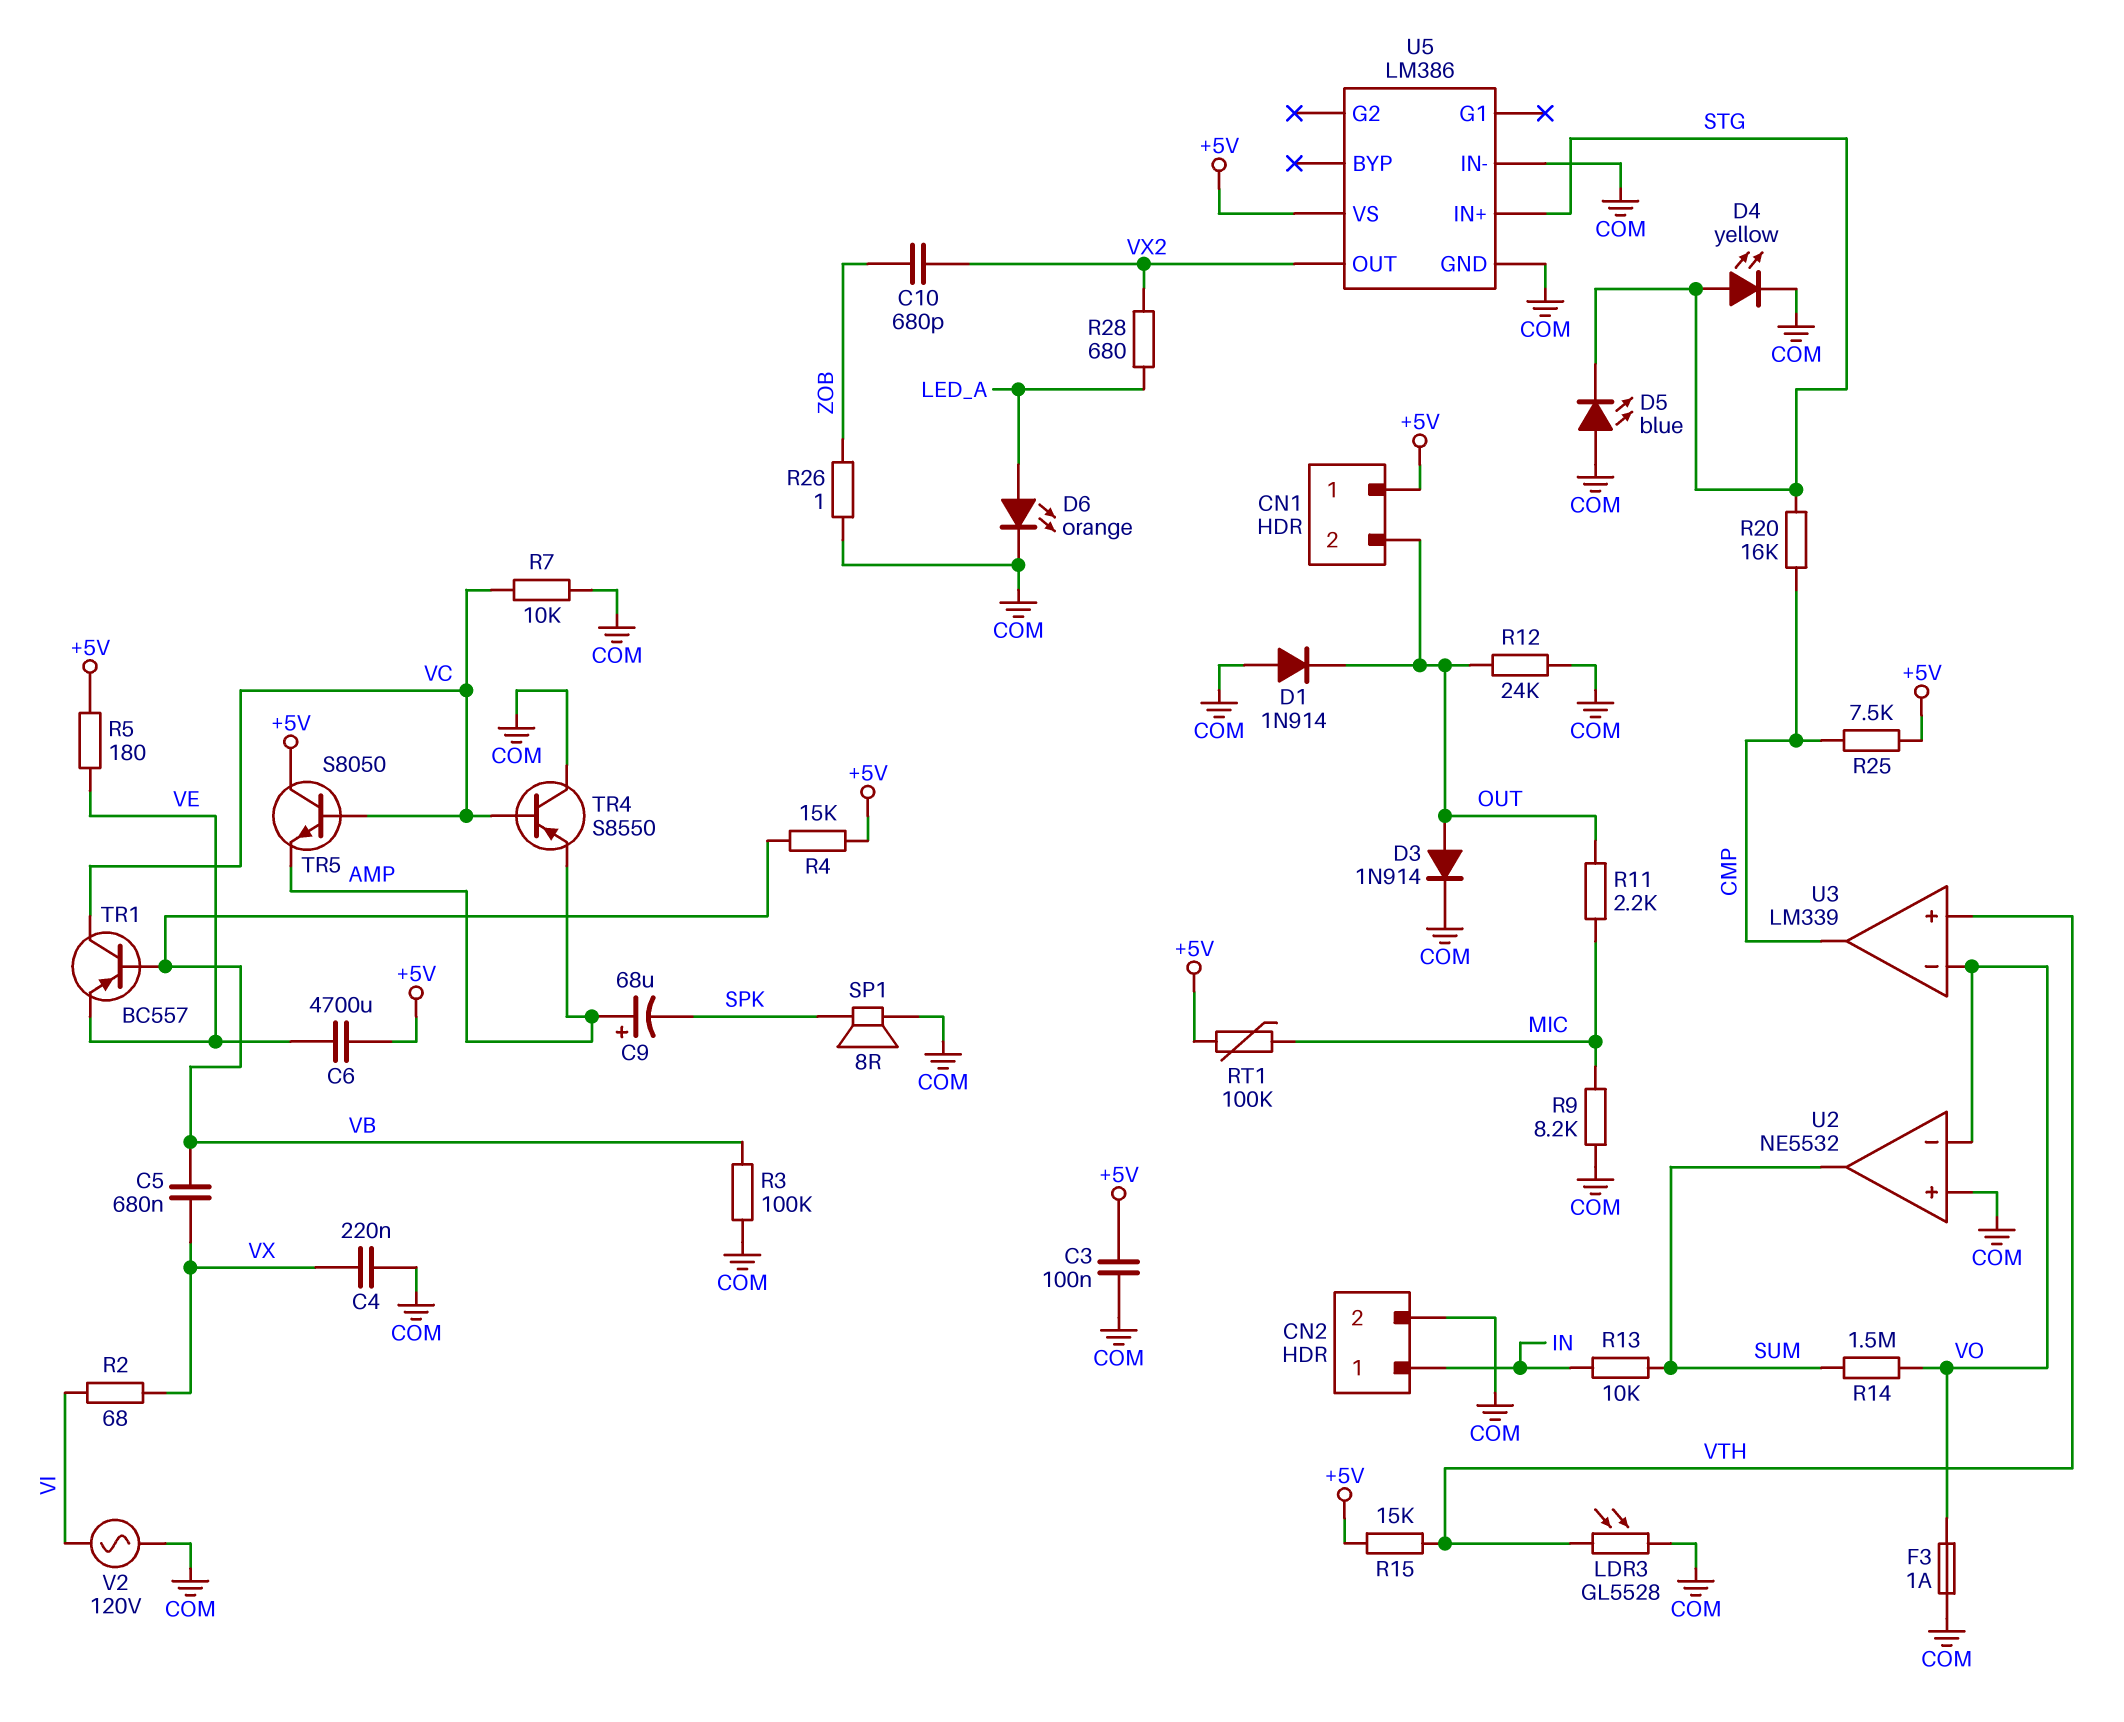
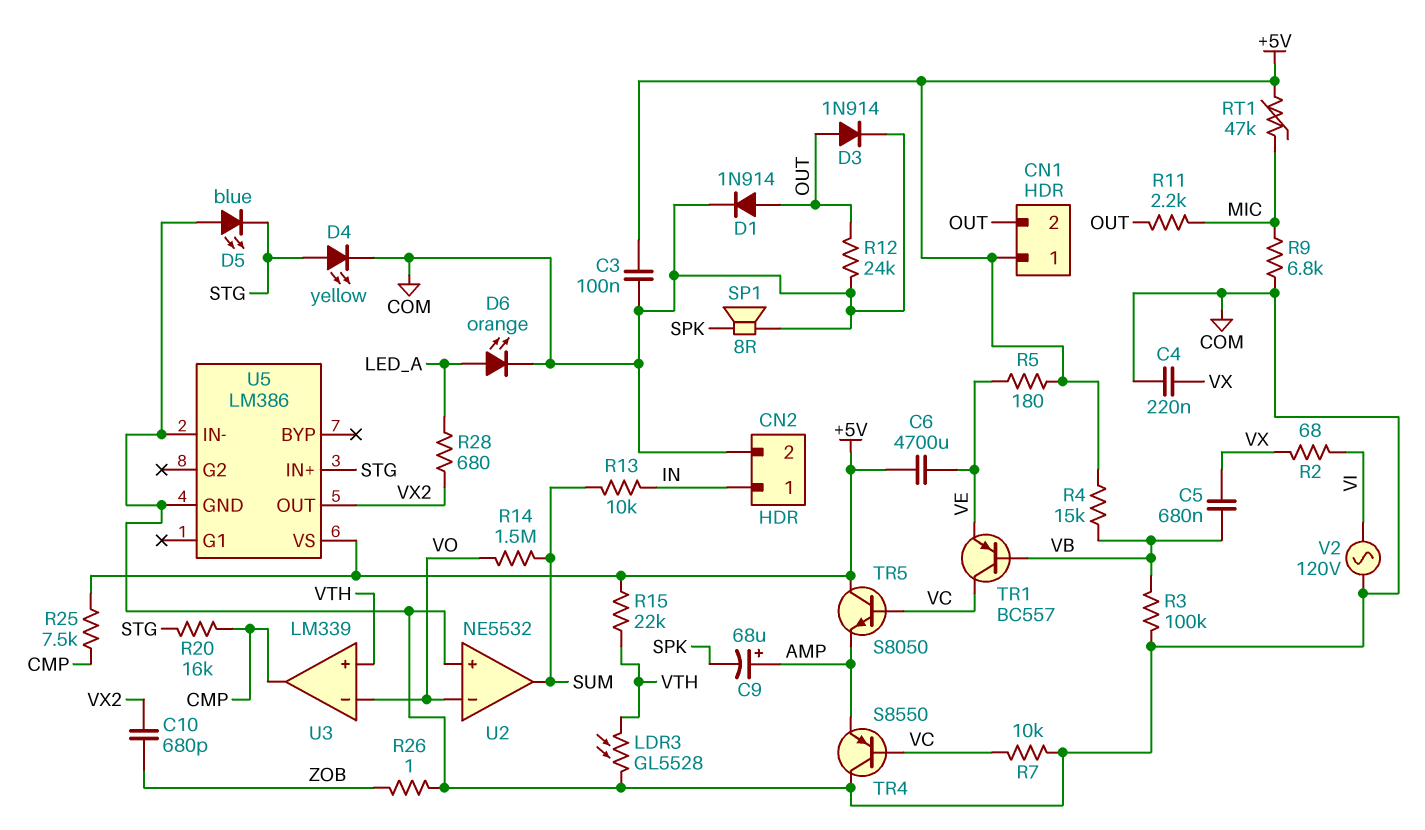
D1: diode 1N914 (A COM, K OUT) -> diode 1N914 (A OUT, K COM)
F3: 1A (COM, VO) -> none
R9: 8.2k (COM, MIC) -> 6.8k (COM, MIC)
R15: 15k (+5V, VTH) -> 22k (+5V, VTH)
RT1: 100k (+5V, MIC) -> 47k (+5V, MIC)

